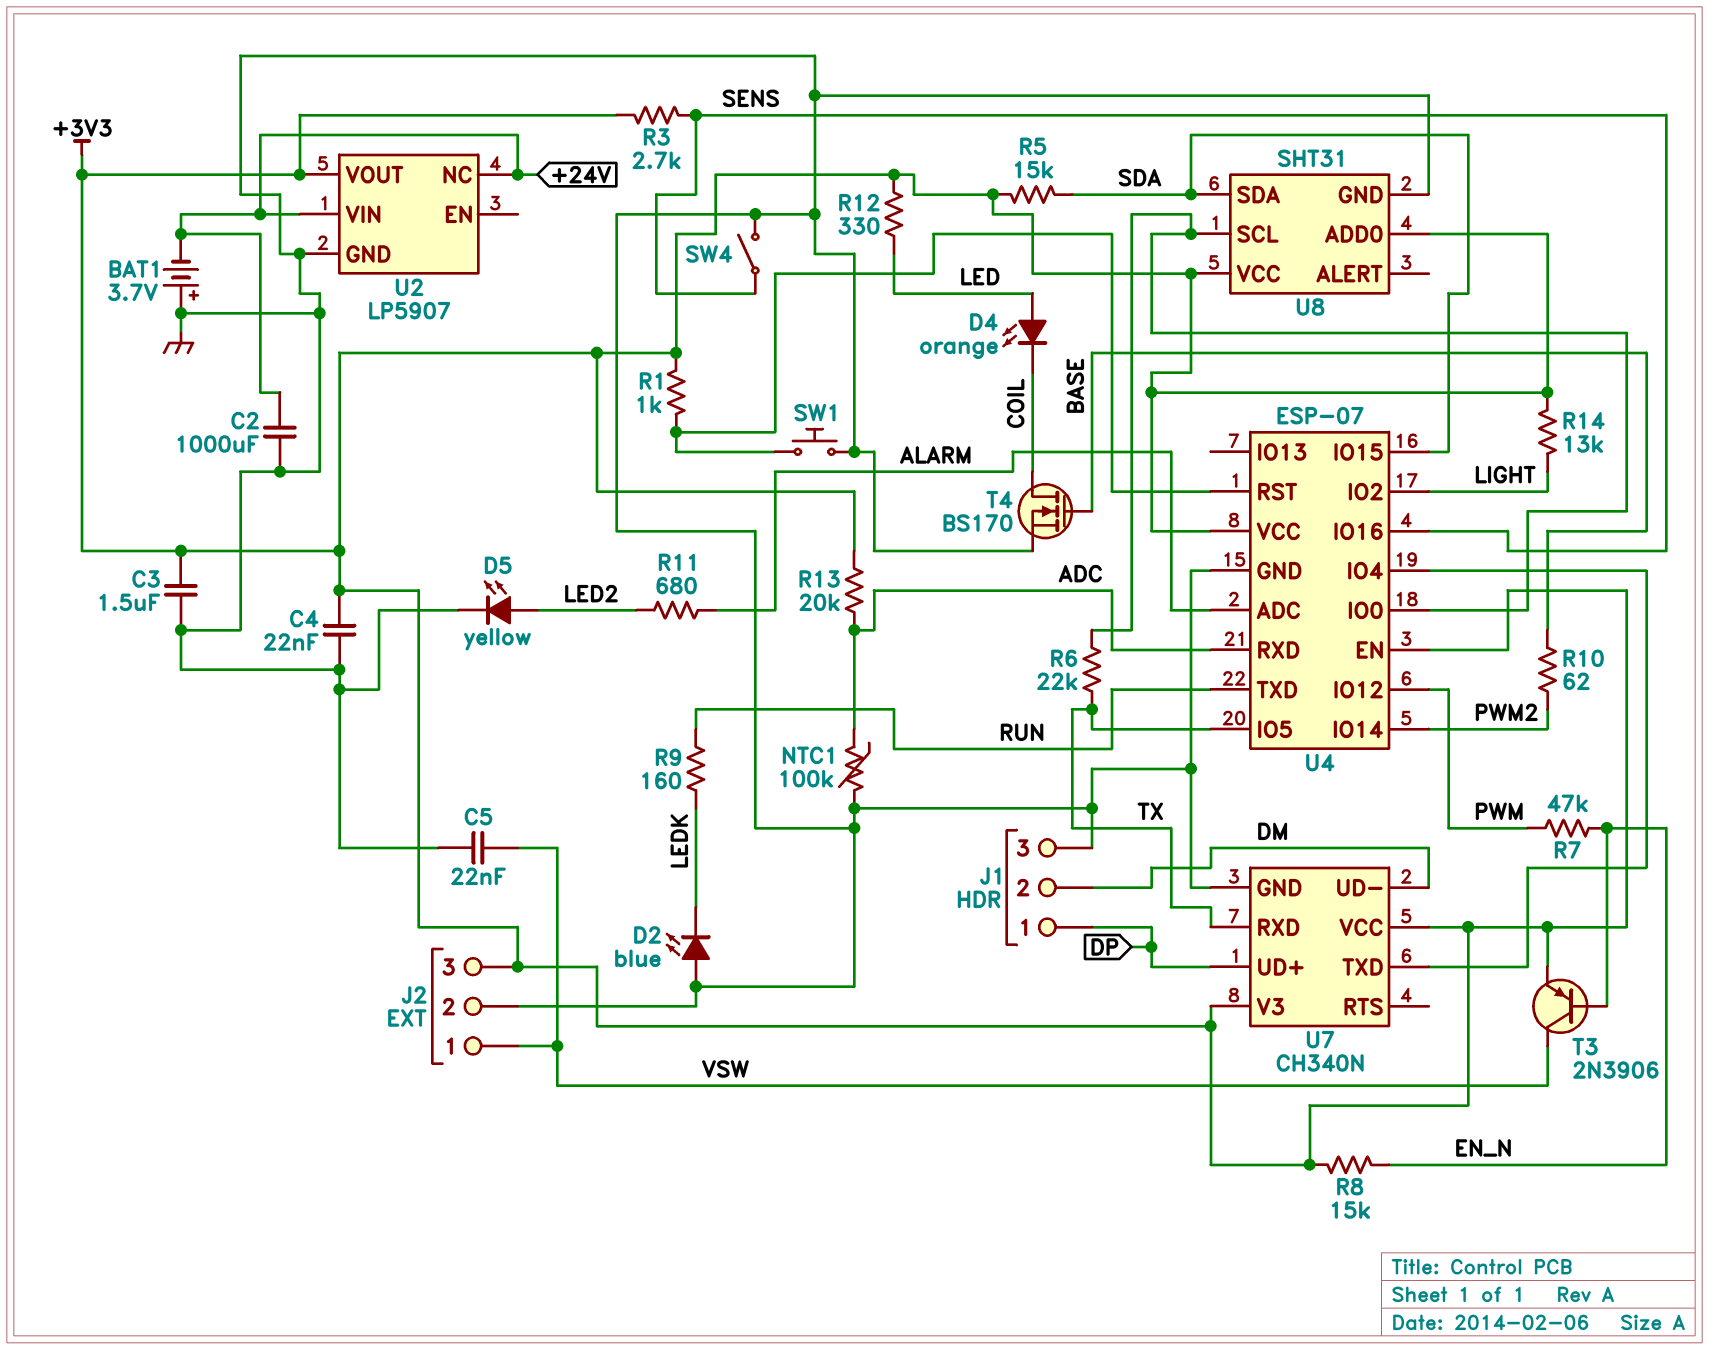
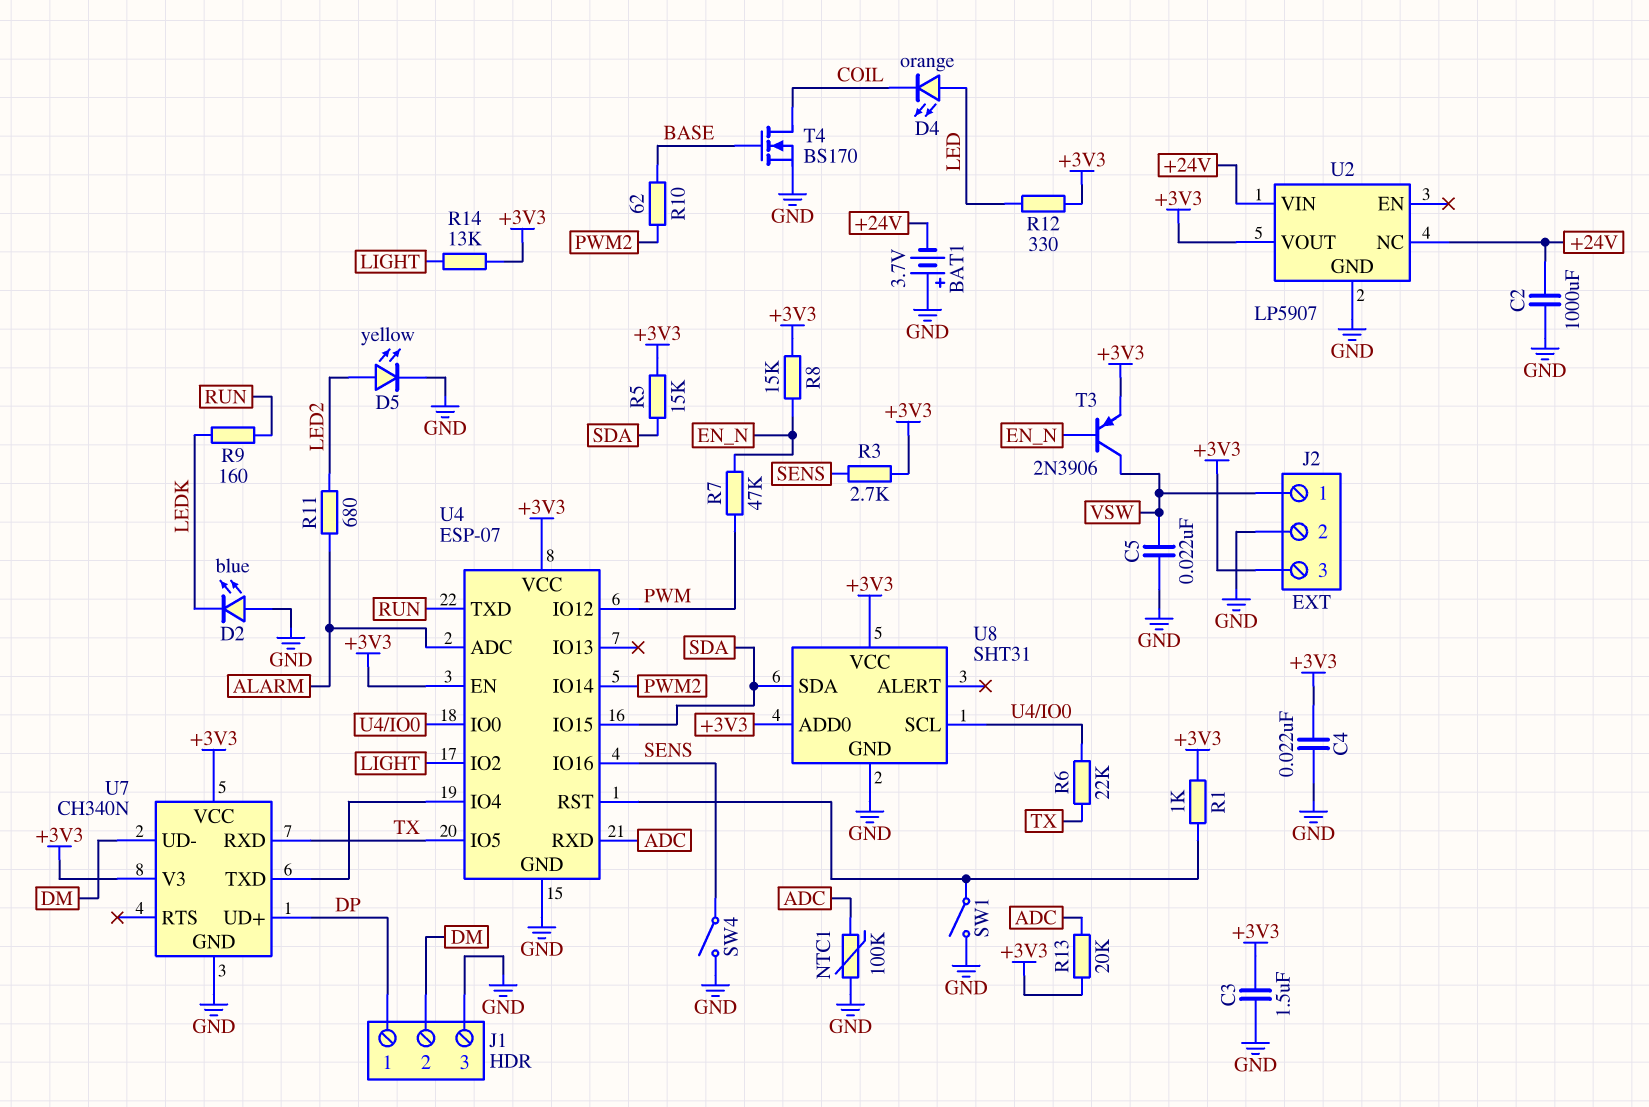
SW1: button (GND, U4/RST) -> switch (GND, U4/RST)

